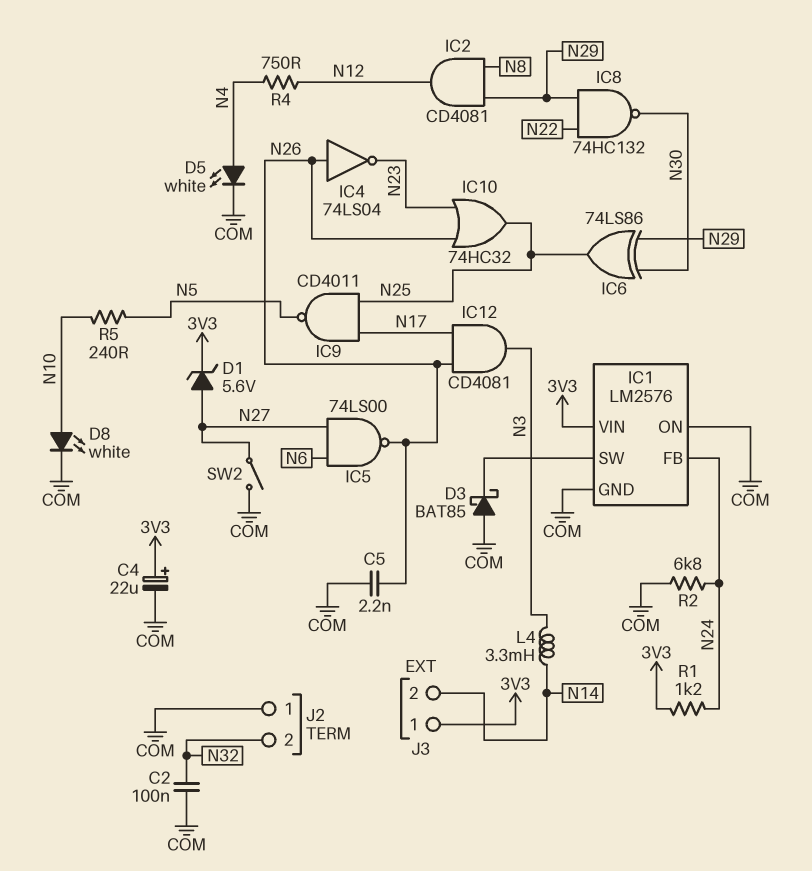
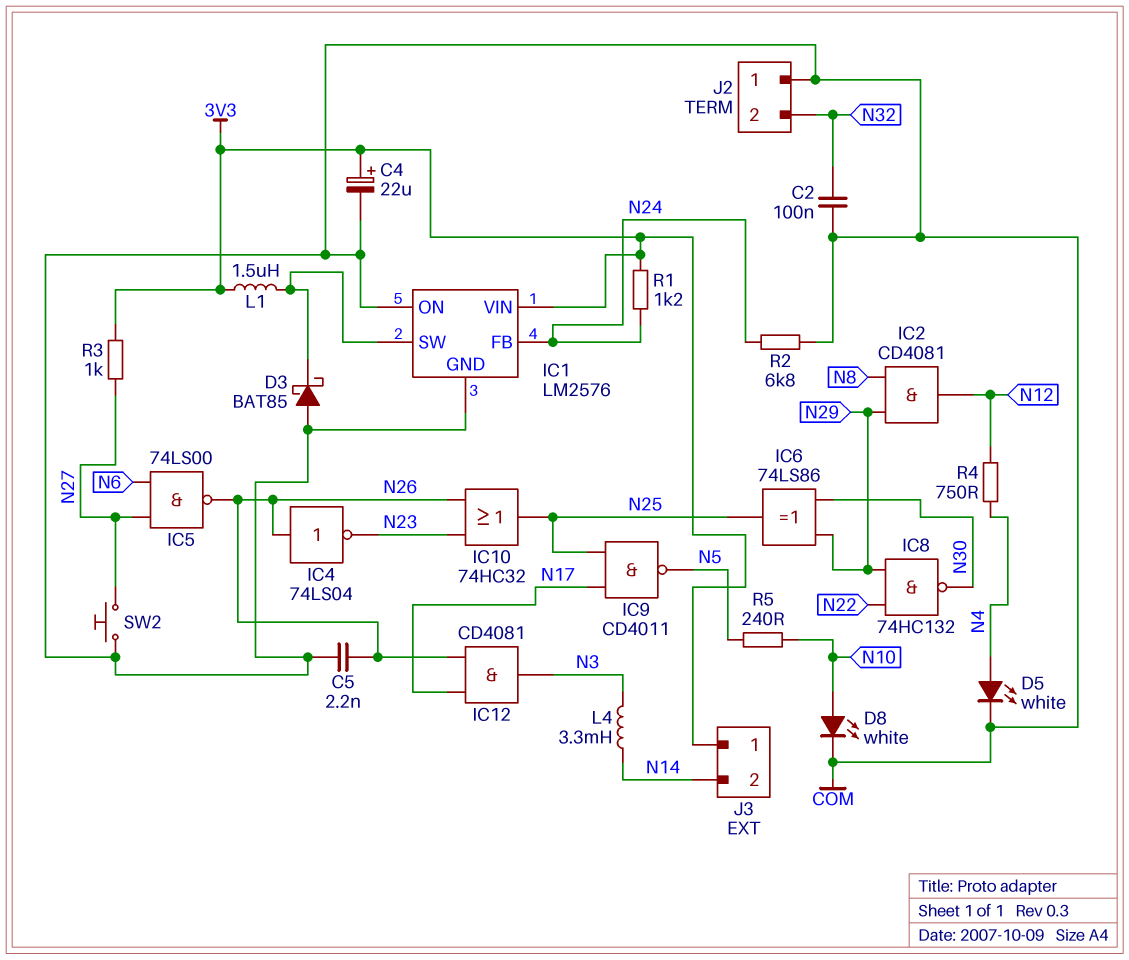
D1: zener 5.6V (A N27, K 3V3) -> none
L1: none -> 1.5uH (3V3, IC1/SW)
R3: none -> 1k (3V3, N27)
SW2: switch (COM, N27) -> button (COM, N27)

